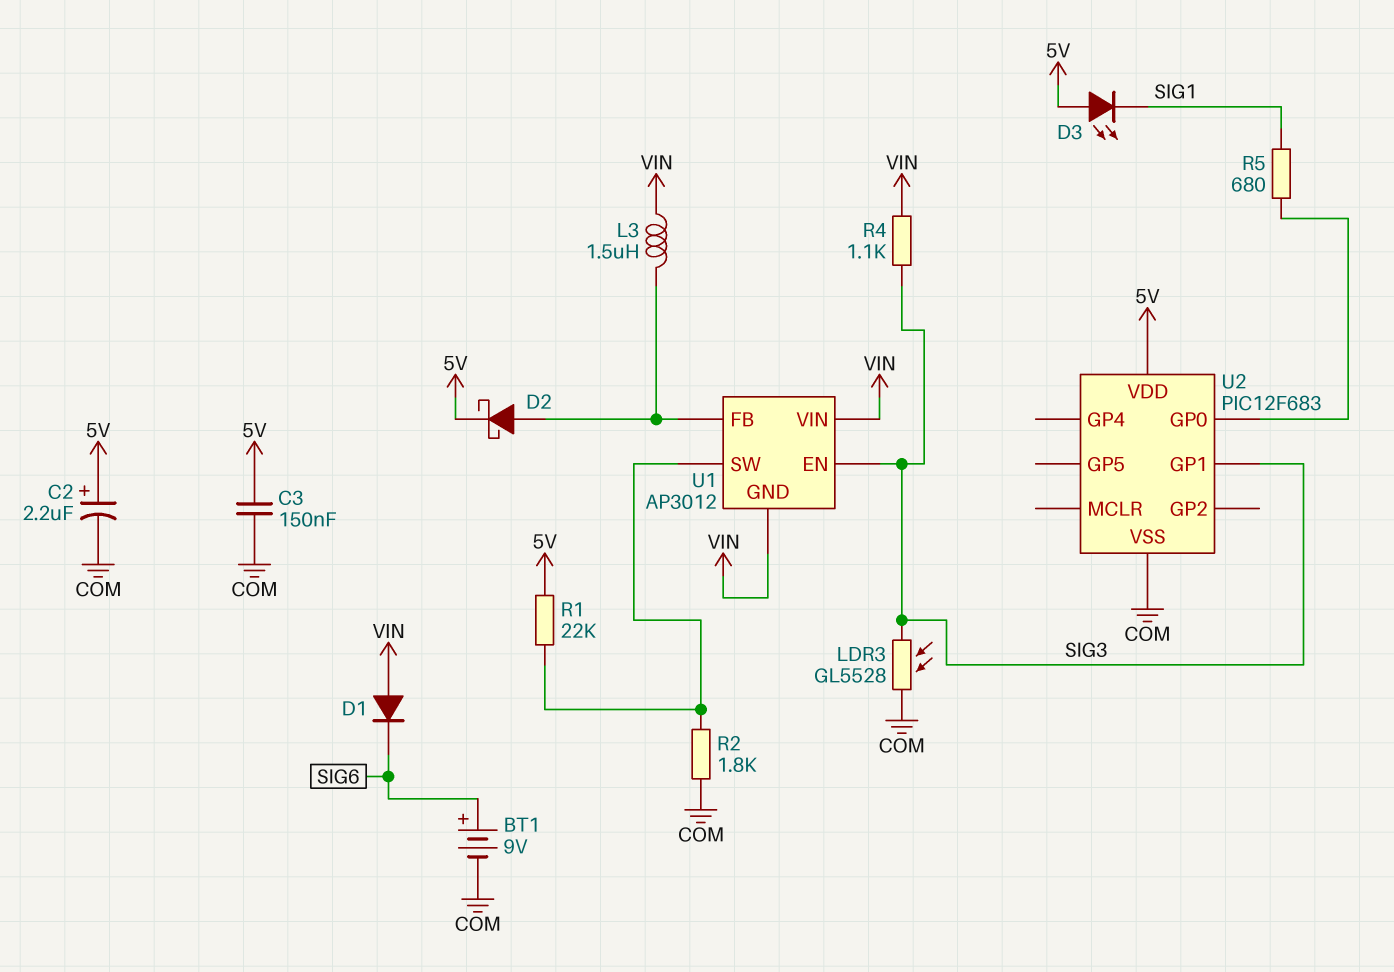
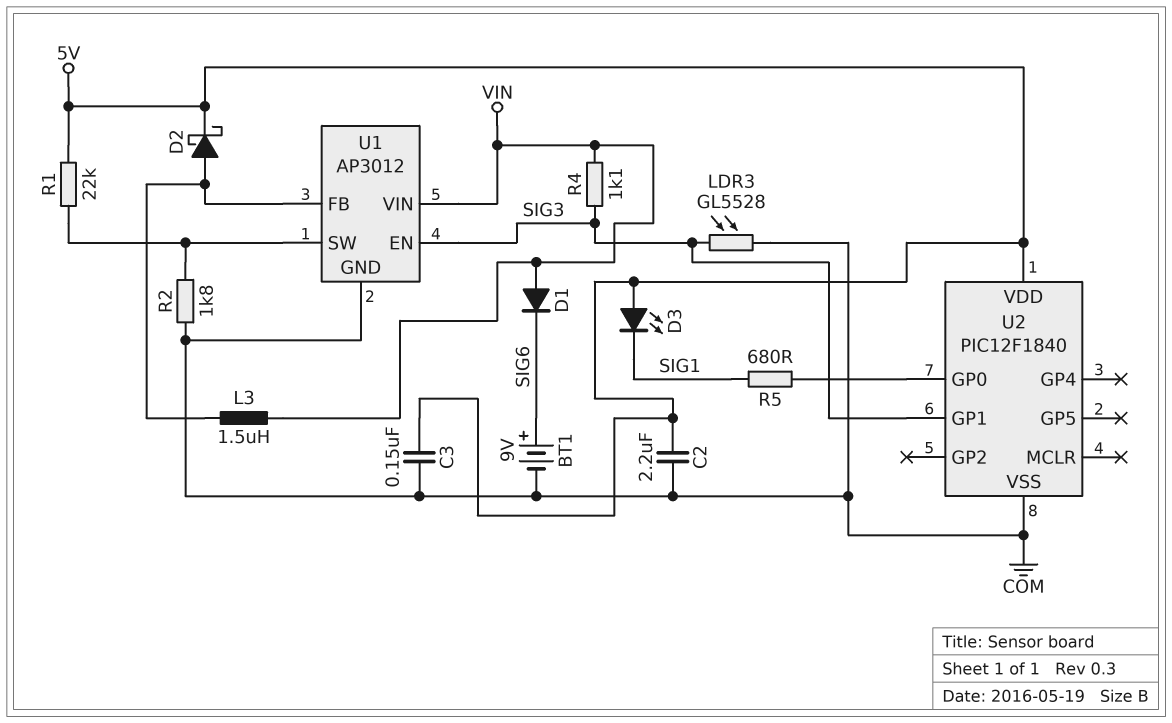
C2: 2.2uF (plus 5V, minus COM) -> 2.2uF (5V, COM)
U1 pin GND: VIN -> COM
U2: PIC12F683 -> PIC12F1840

